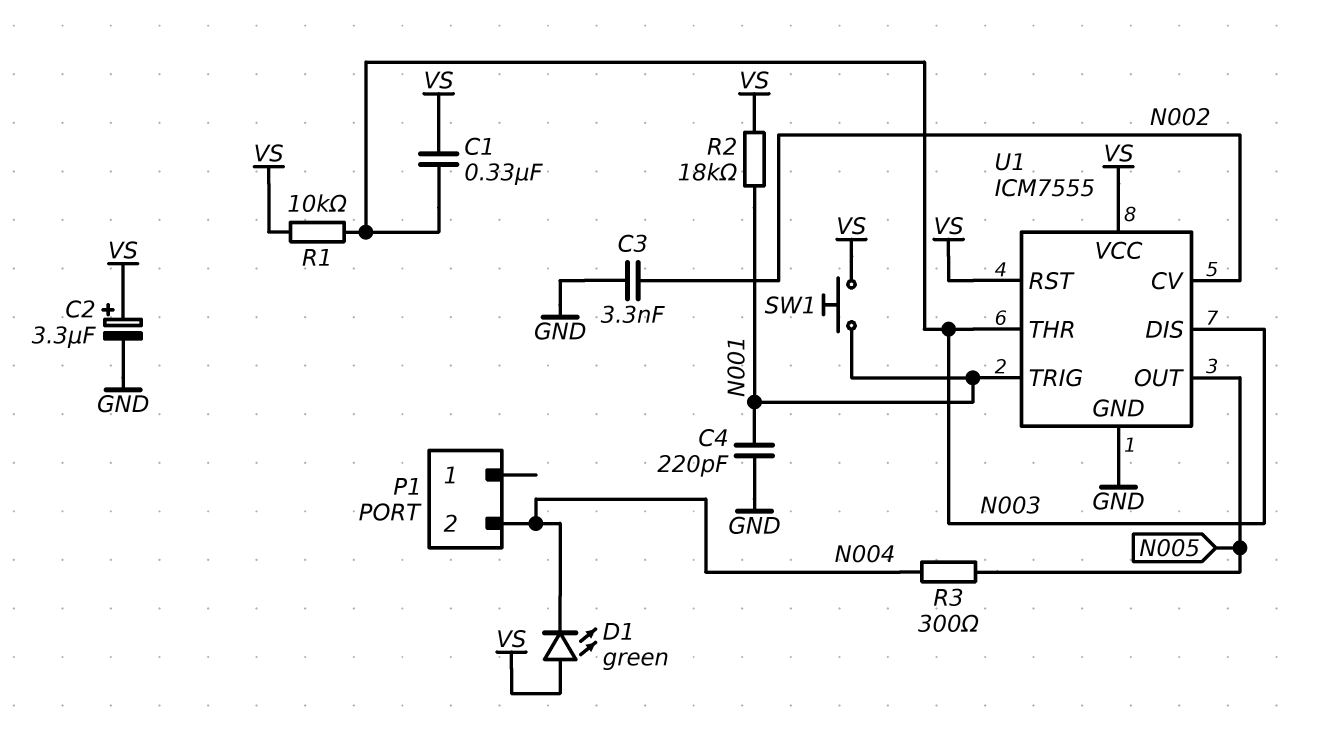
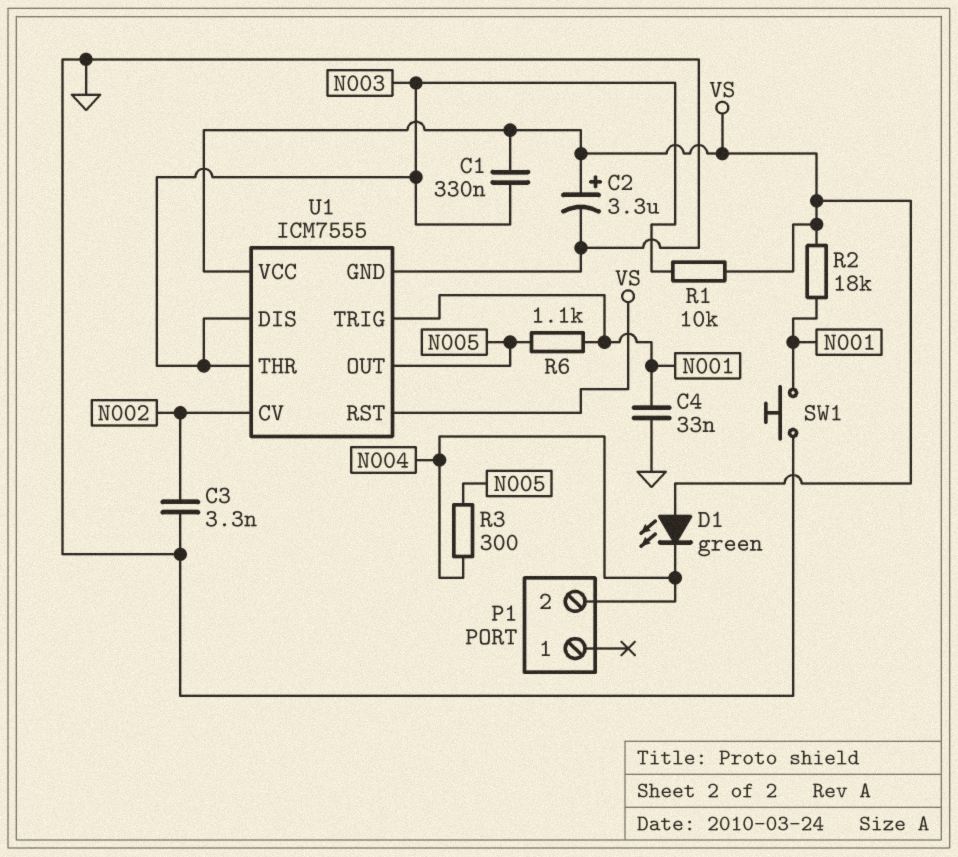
C4: 220pF (GND, N001) -> 33nF (GND, N001)
R6: none -> 1.1k (N001, N005)
SW1: button (N001, VS) -> button (GND, N001)

